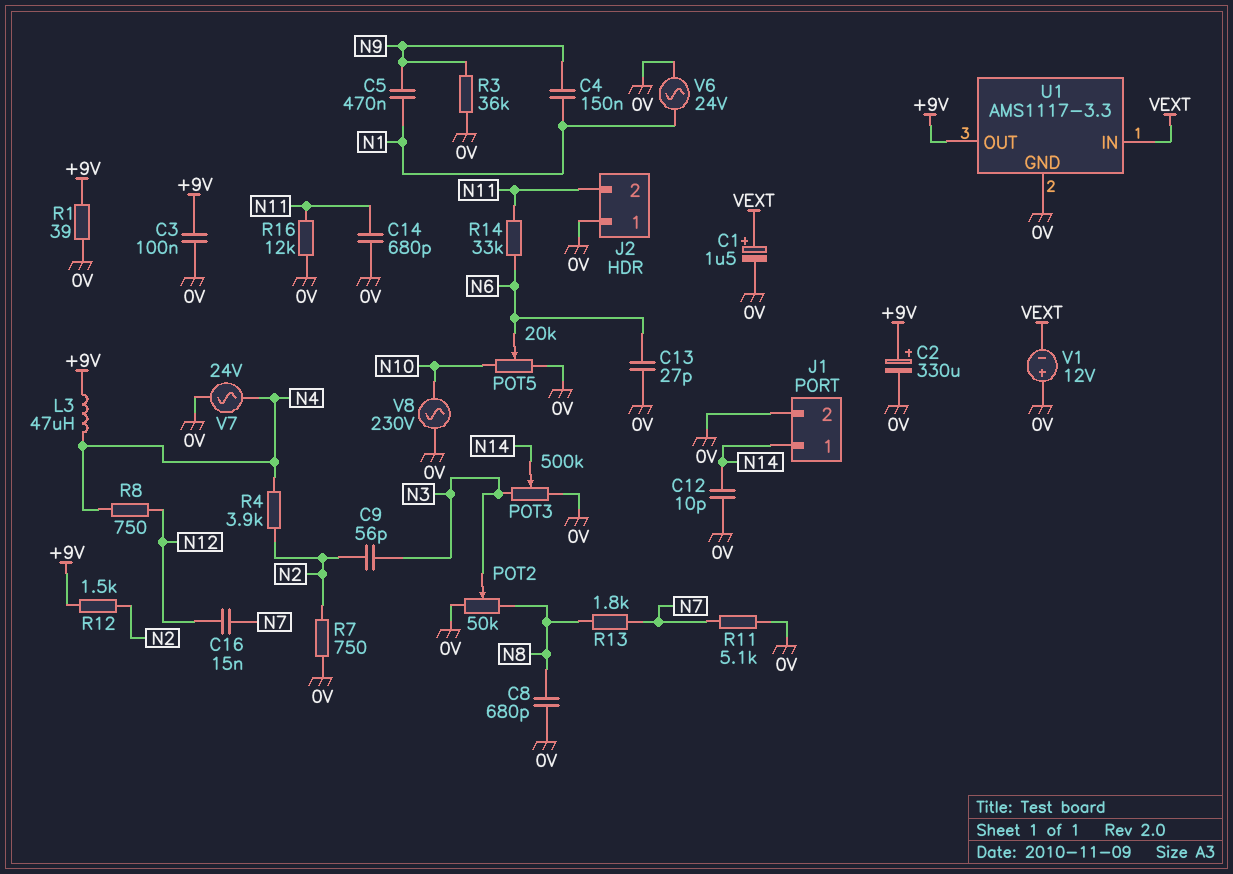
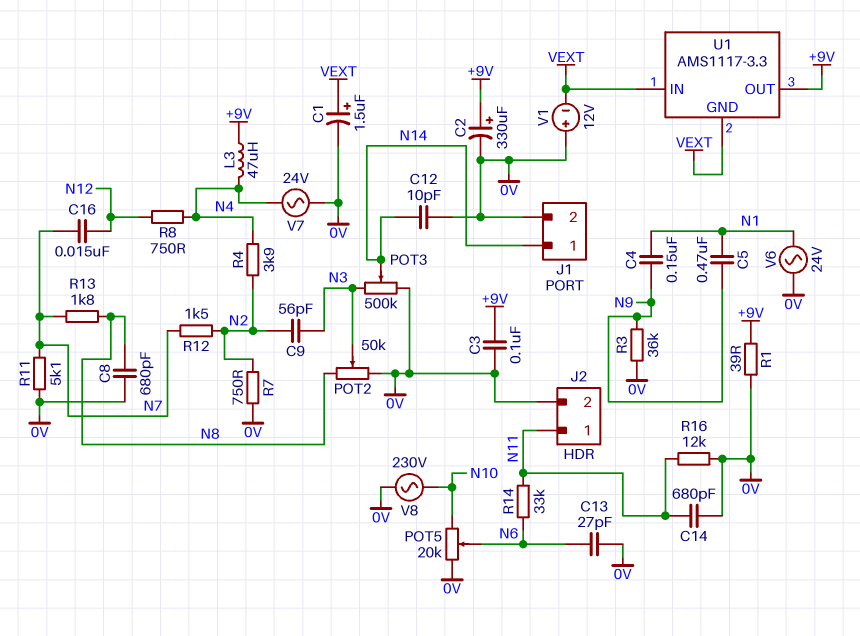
J2 pin 1: 0V -> N11
J2 pin 2: N11 -> 0V
R12: 1.5k (+9V, N2) -> 1.5k (N2, N7)
U1 pin GND: 0V -> VEXT

